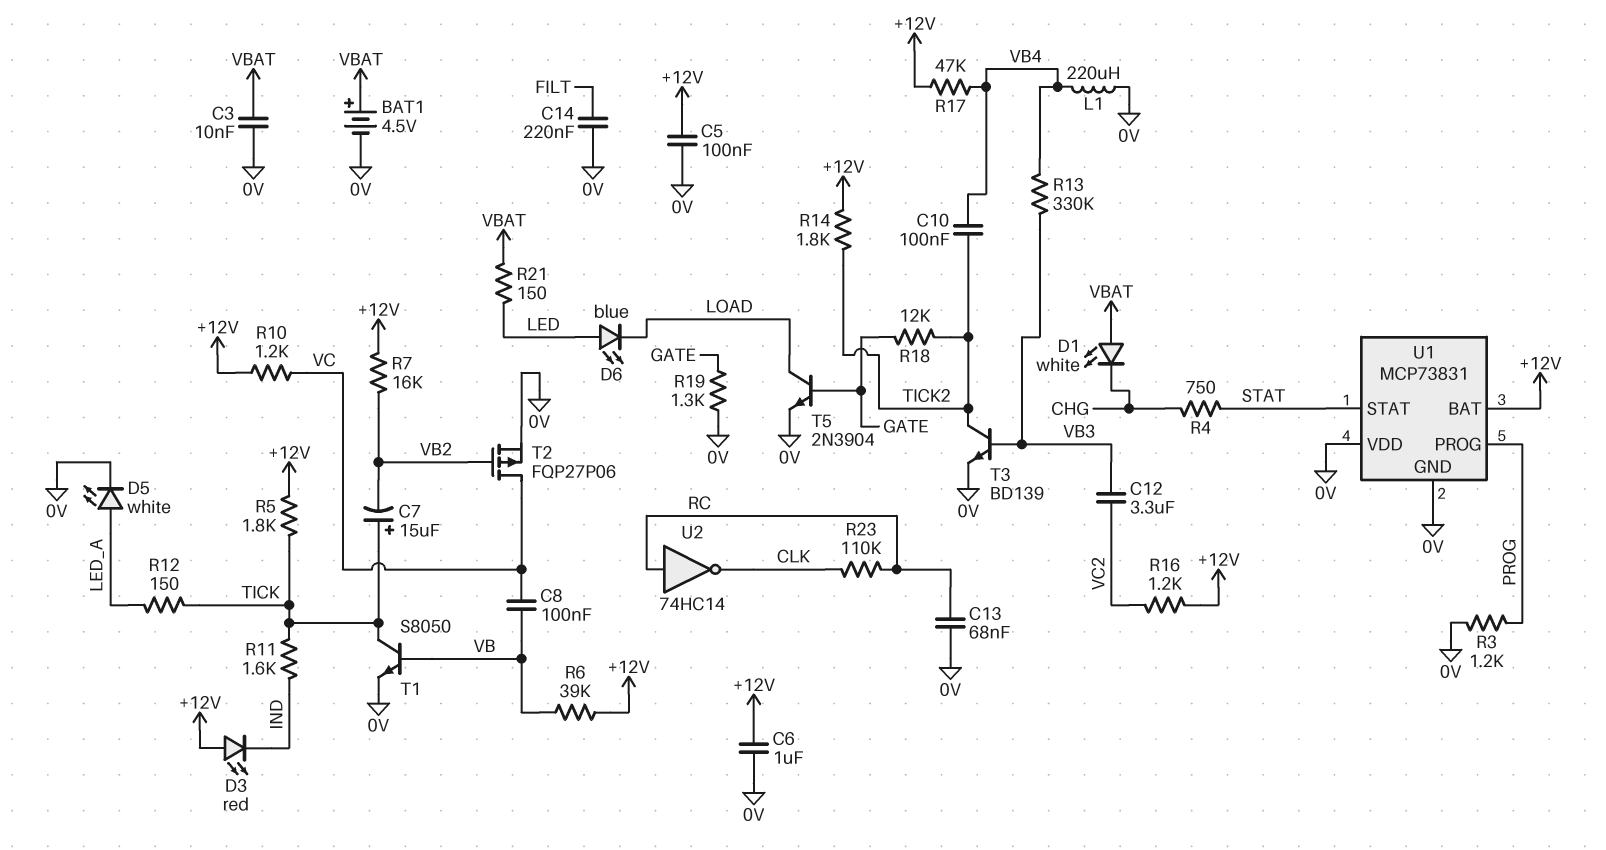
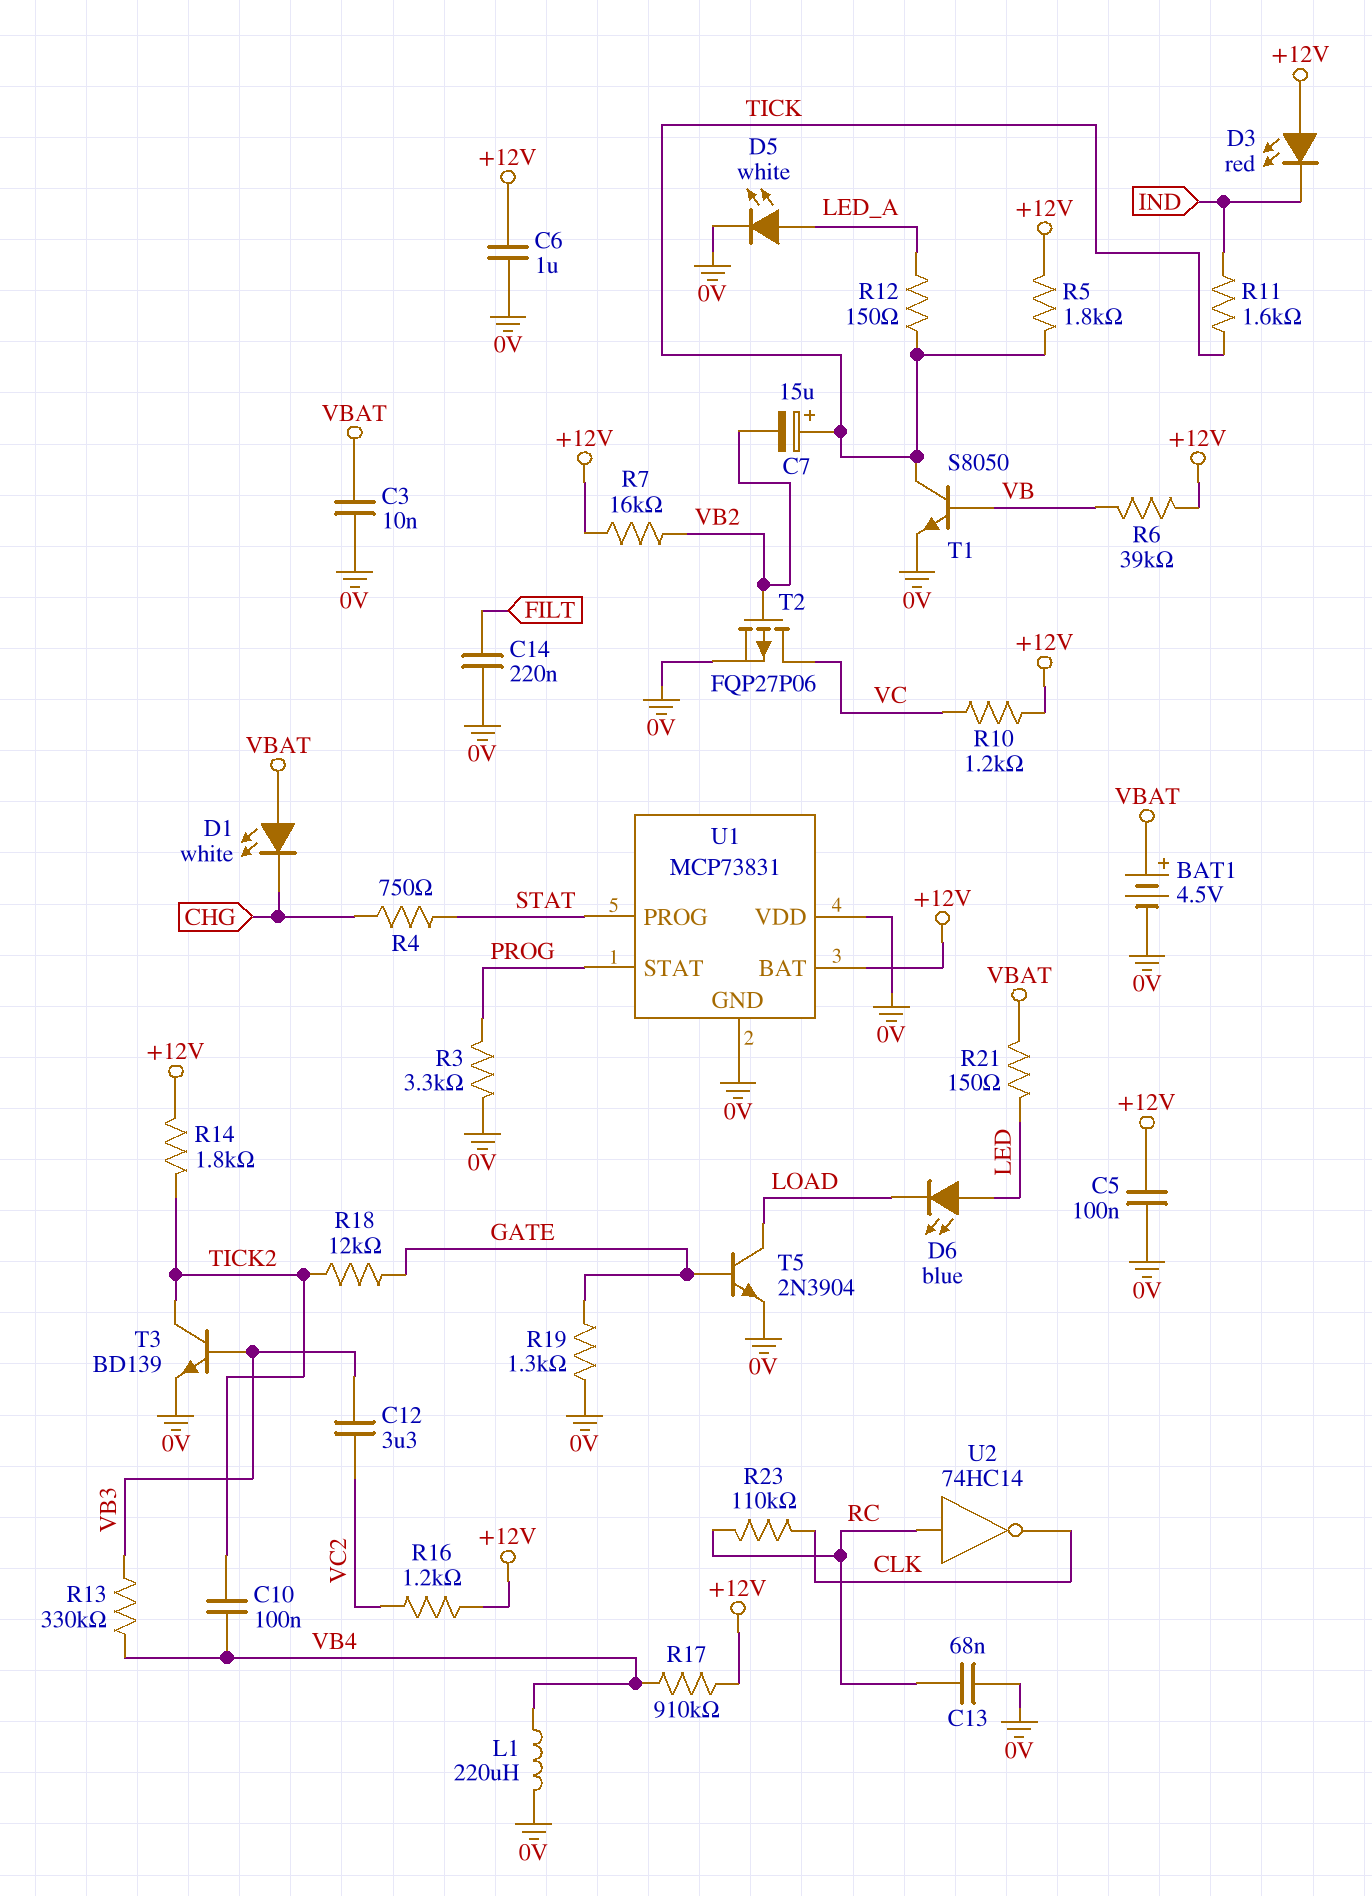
C8: 100nF (VB, VC) -> none
R3: 1.2k (0V, PROG) -> 3.3k (0V, PROG)
R17: 47k (+12V, VB4) -> 910k (+12V, VB4)
U1 pin PROG: PROG -> STAT
U1 pin STAT: STAT -> PROG

